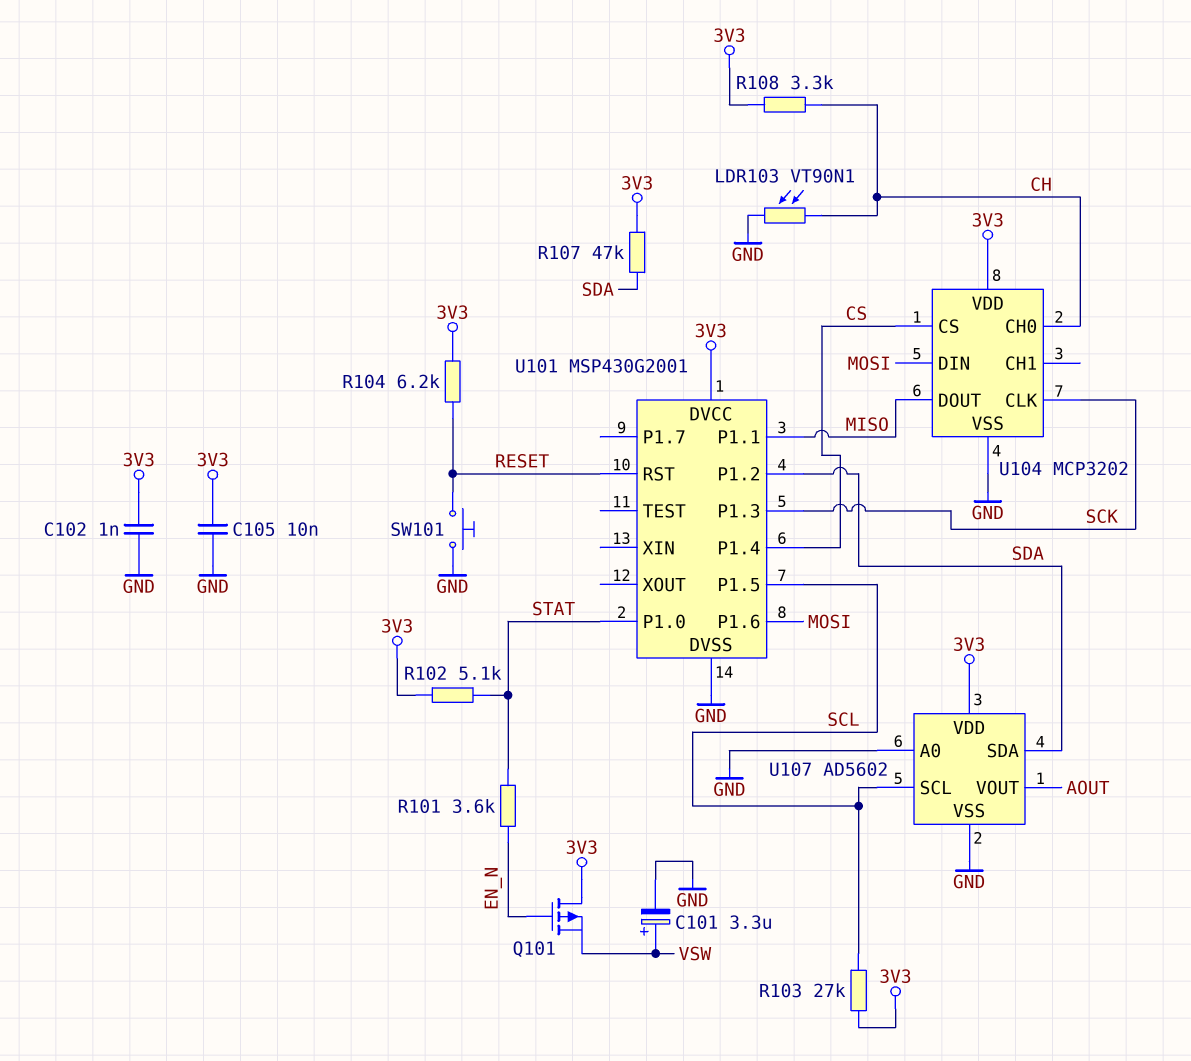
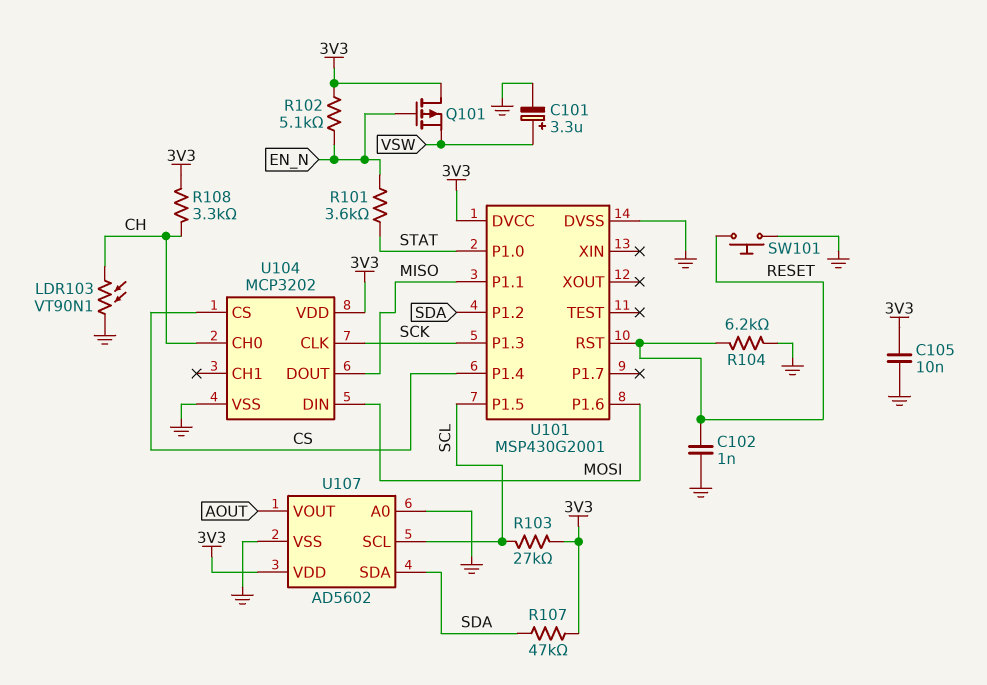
C102: 1nF (3V3, GND) -> 1nF (GND, RESET)
R102: 5.1k (3V3, STAT) -> 5.1k (3V3, EN_N)
R104: 6.2k (3V3, RESET) -> 6.2k (GND, RESET)

